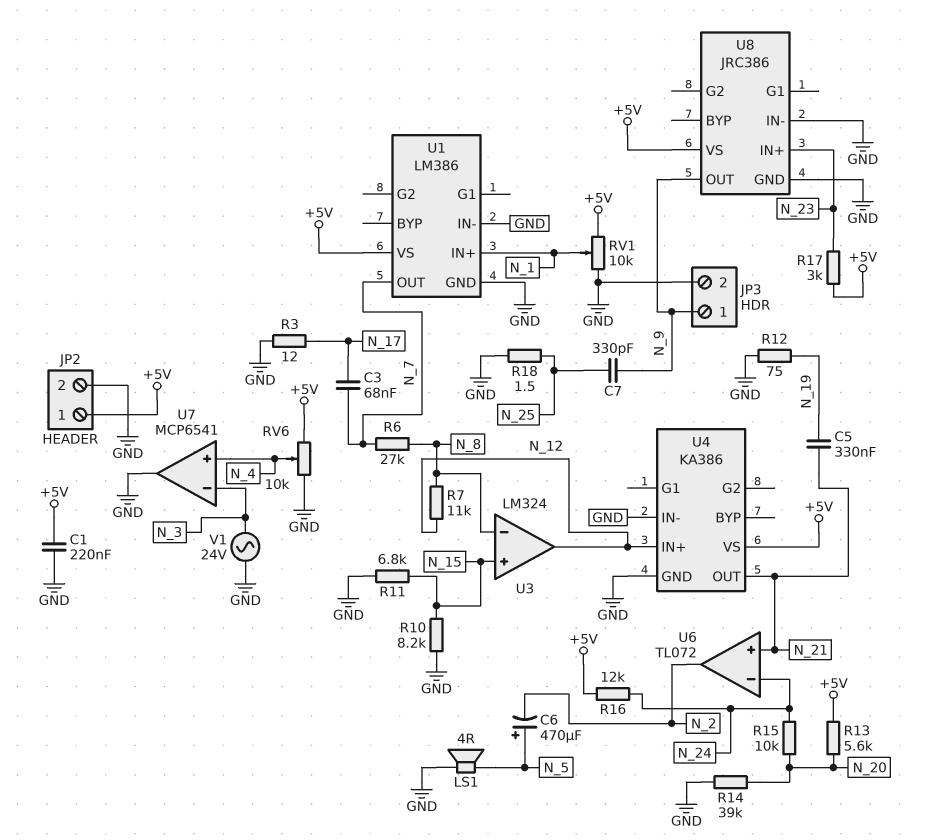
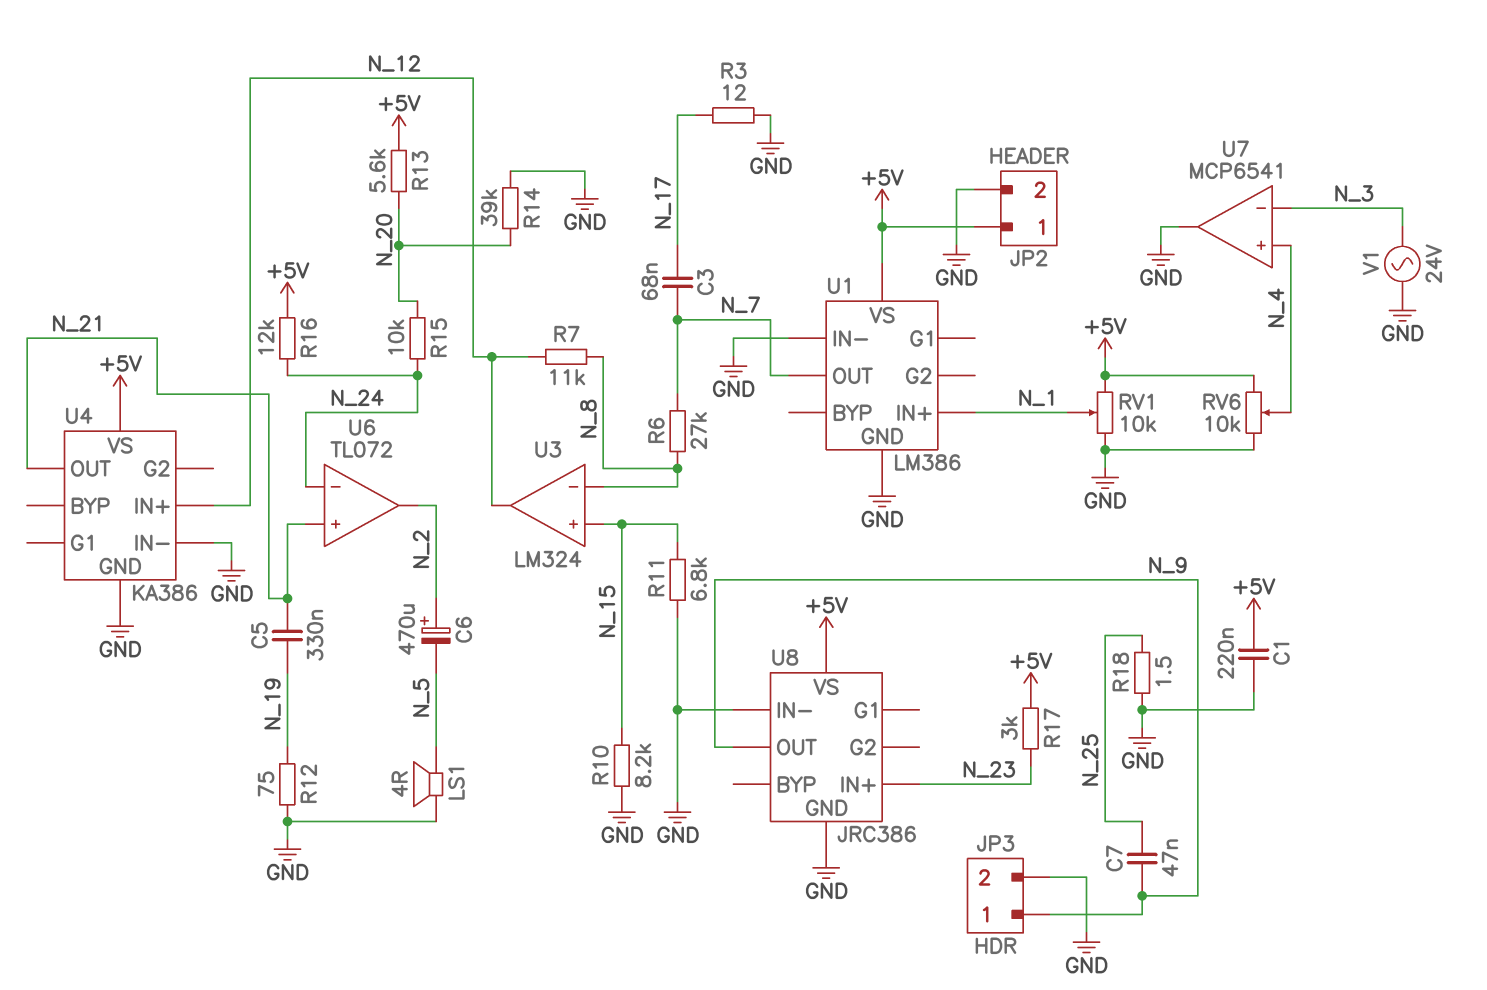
C6: 470uF (plus N_5, minus N_2) -> 470uF (plus N_2, minus N_5)
C7: 330pF (N_9, N_25) -> 47nF (N_9, N_25)

